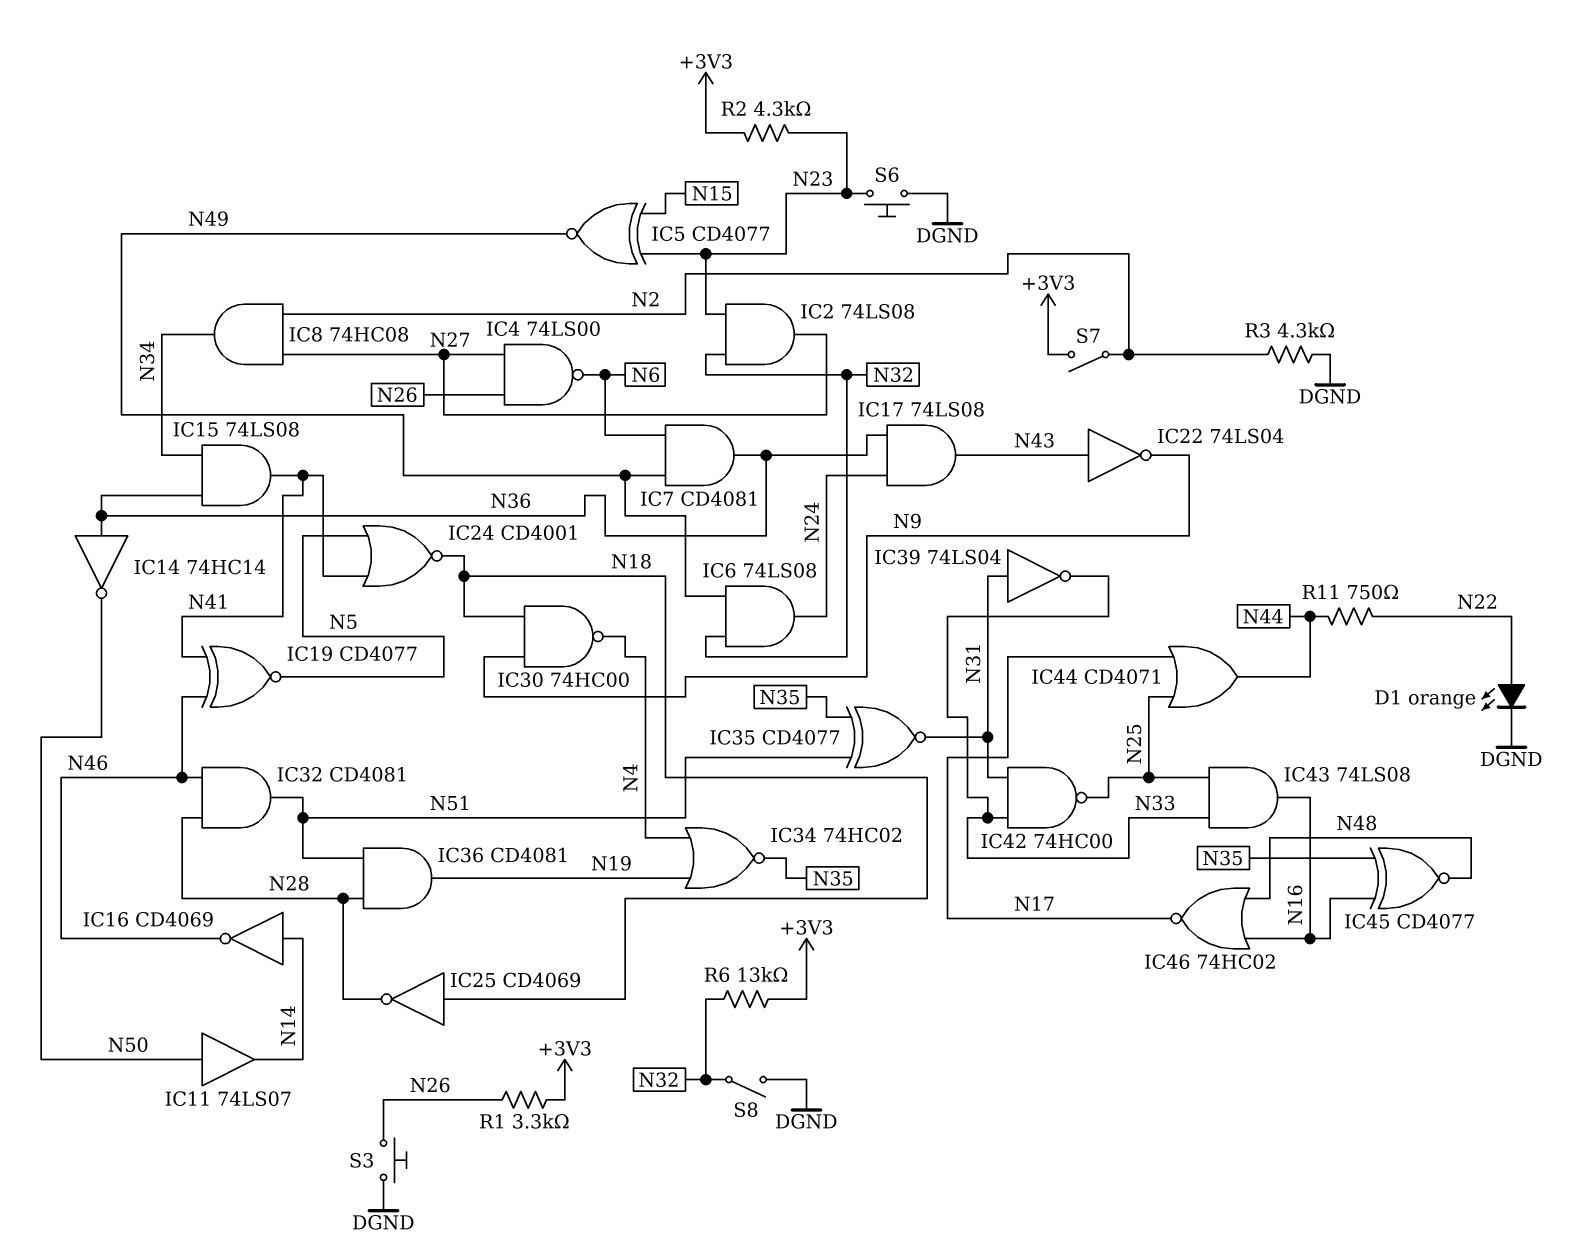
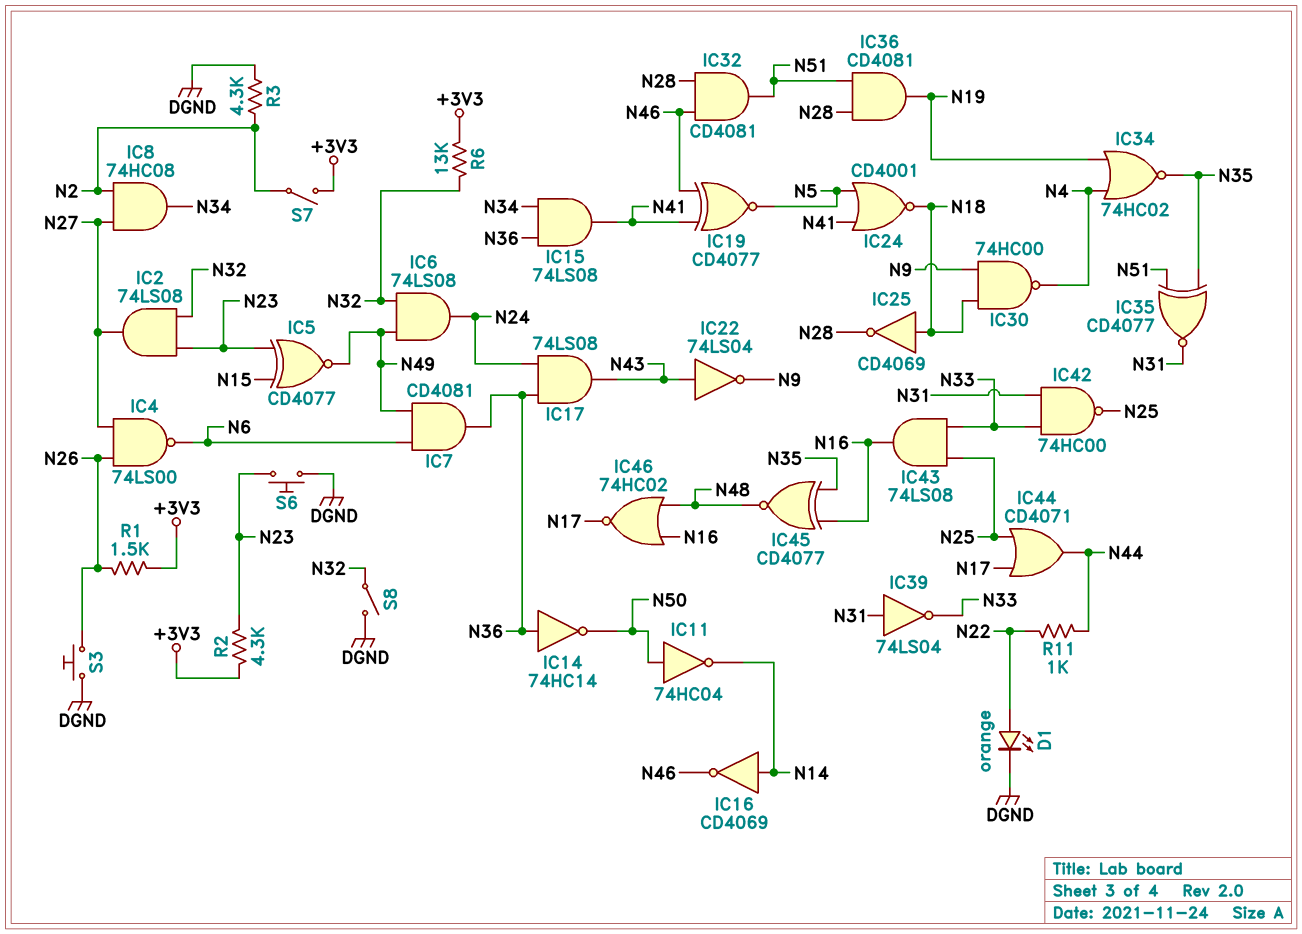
IC11: buffer 74LS07 (in N50, out N14) -> NOT 74HC04 (in N50, out N14)
R1: 3.3k (+3V3, N26) -> 1.5k (+3V3, N26)
R11: 750 (N22, N44) -> 1k (N22, N44)

